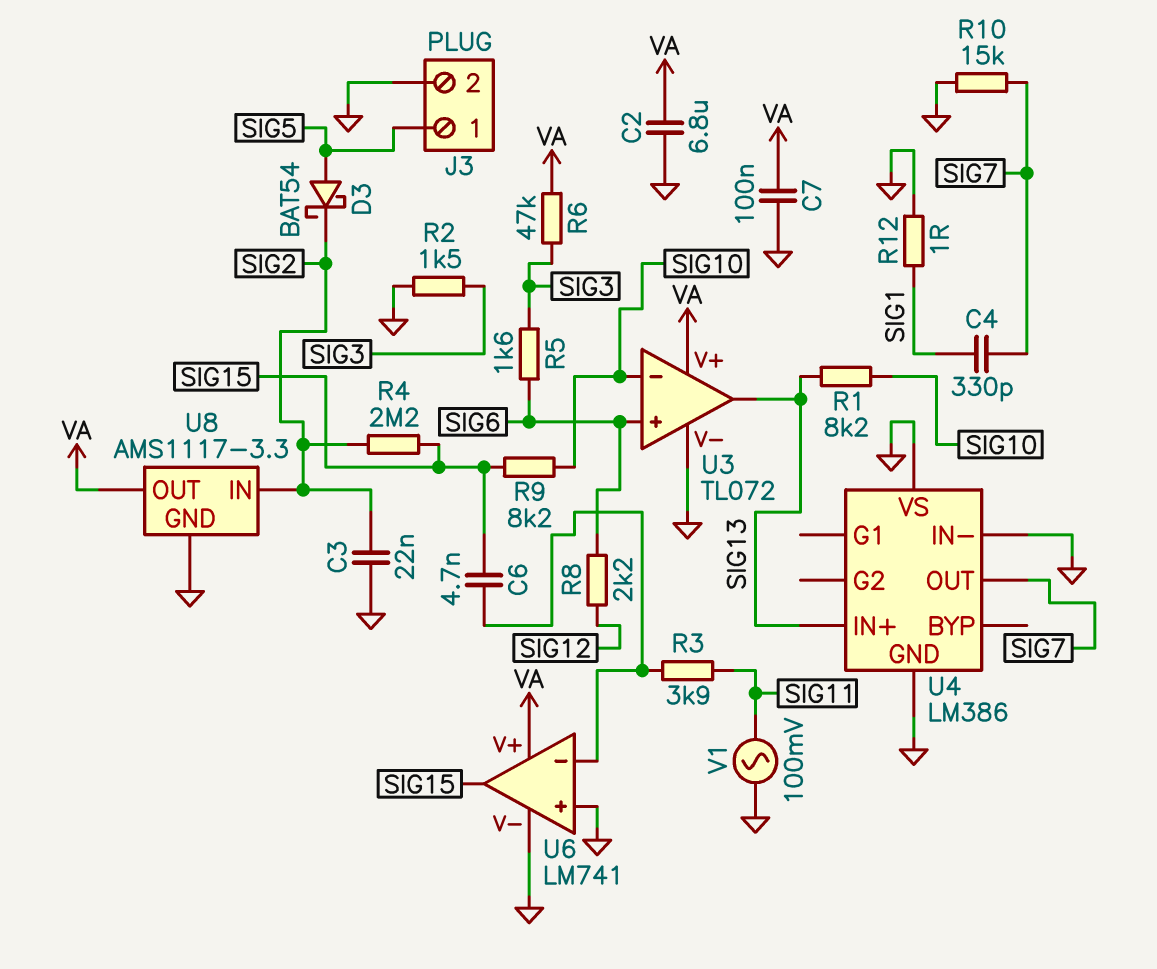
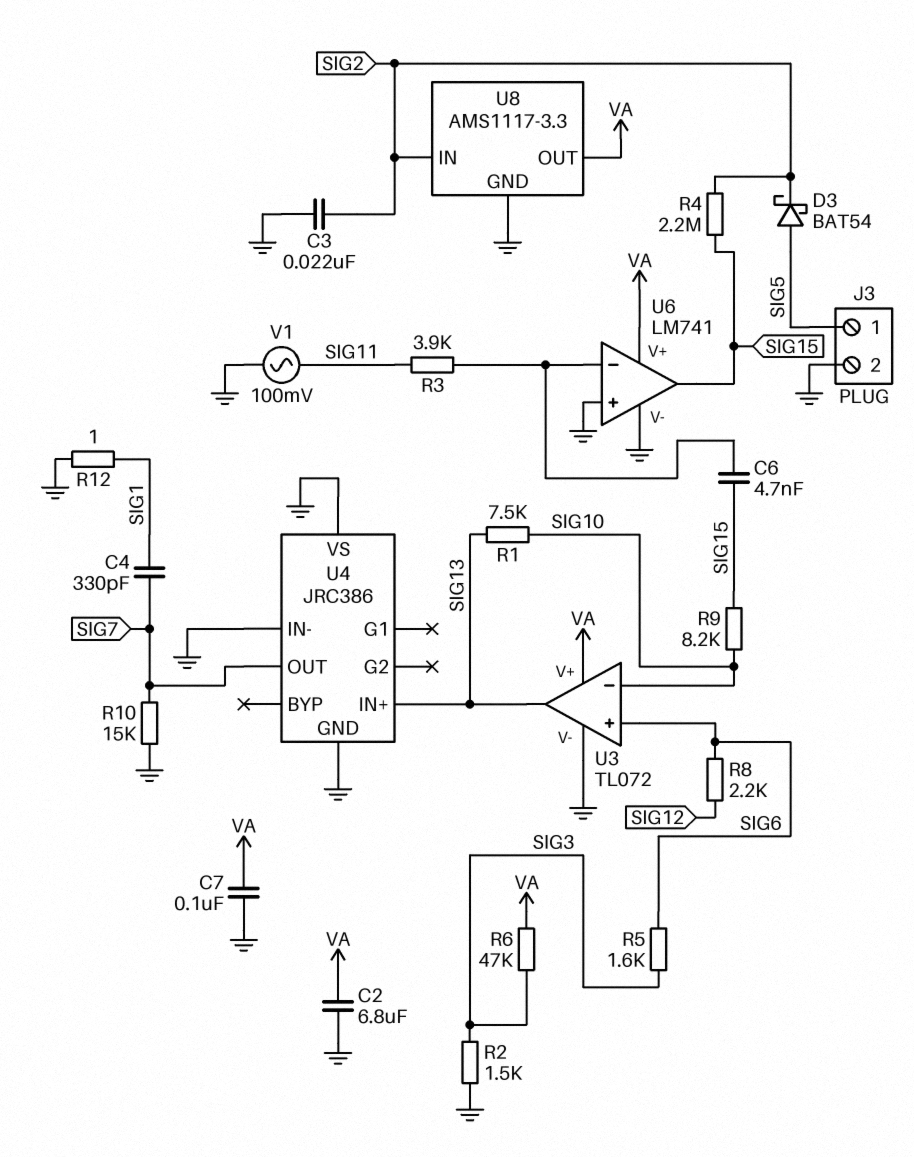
R1: 8.2k (SIG10, SIG13) -> 7.5k (SIG10, SIG13)
U4: LM386 -> JRC386

